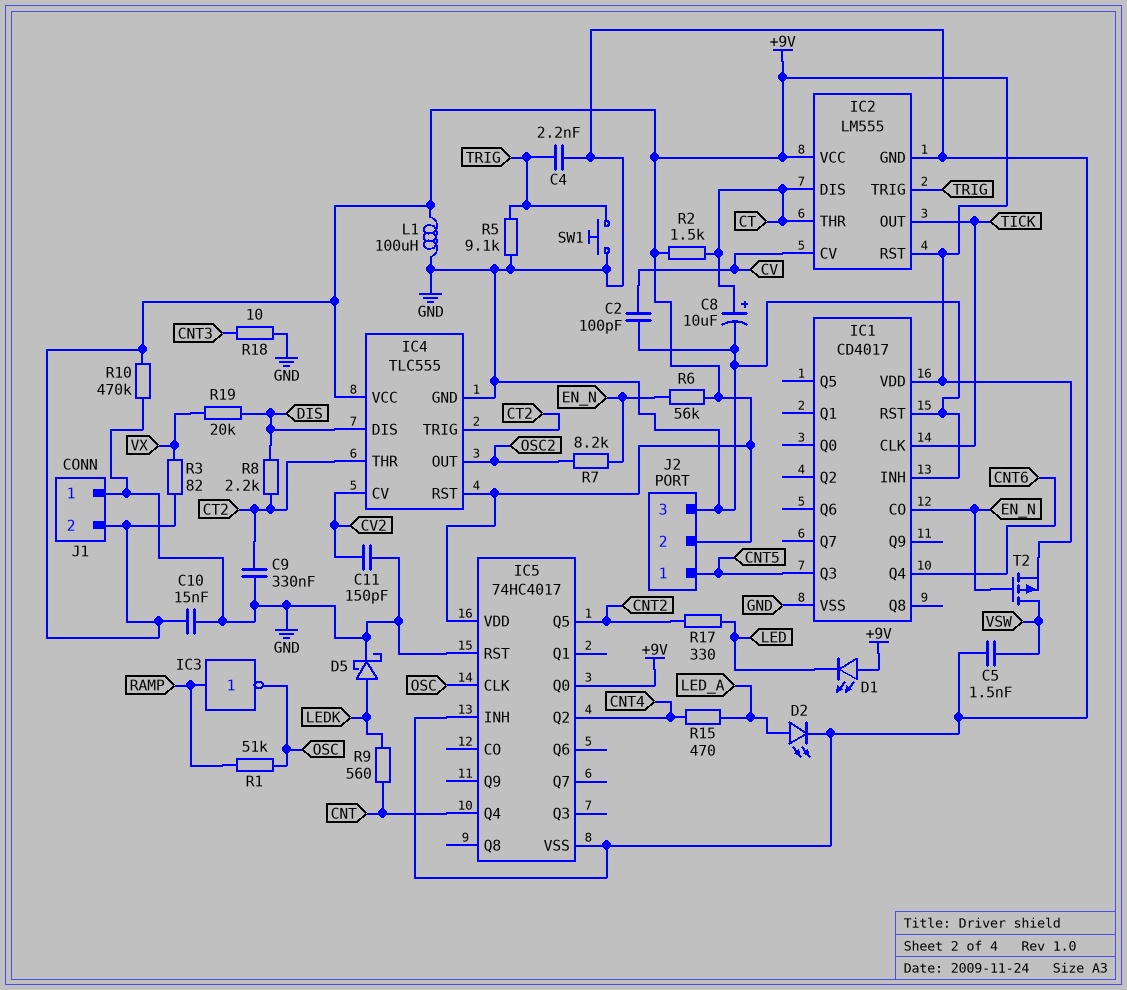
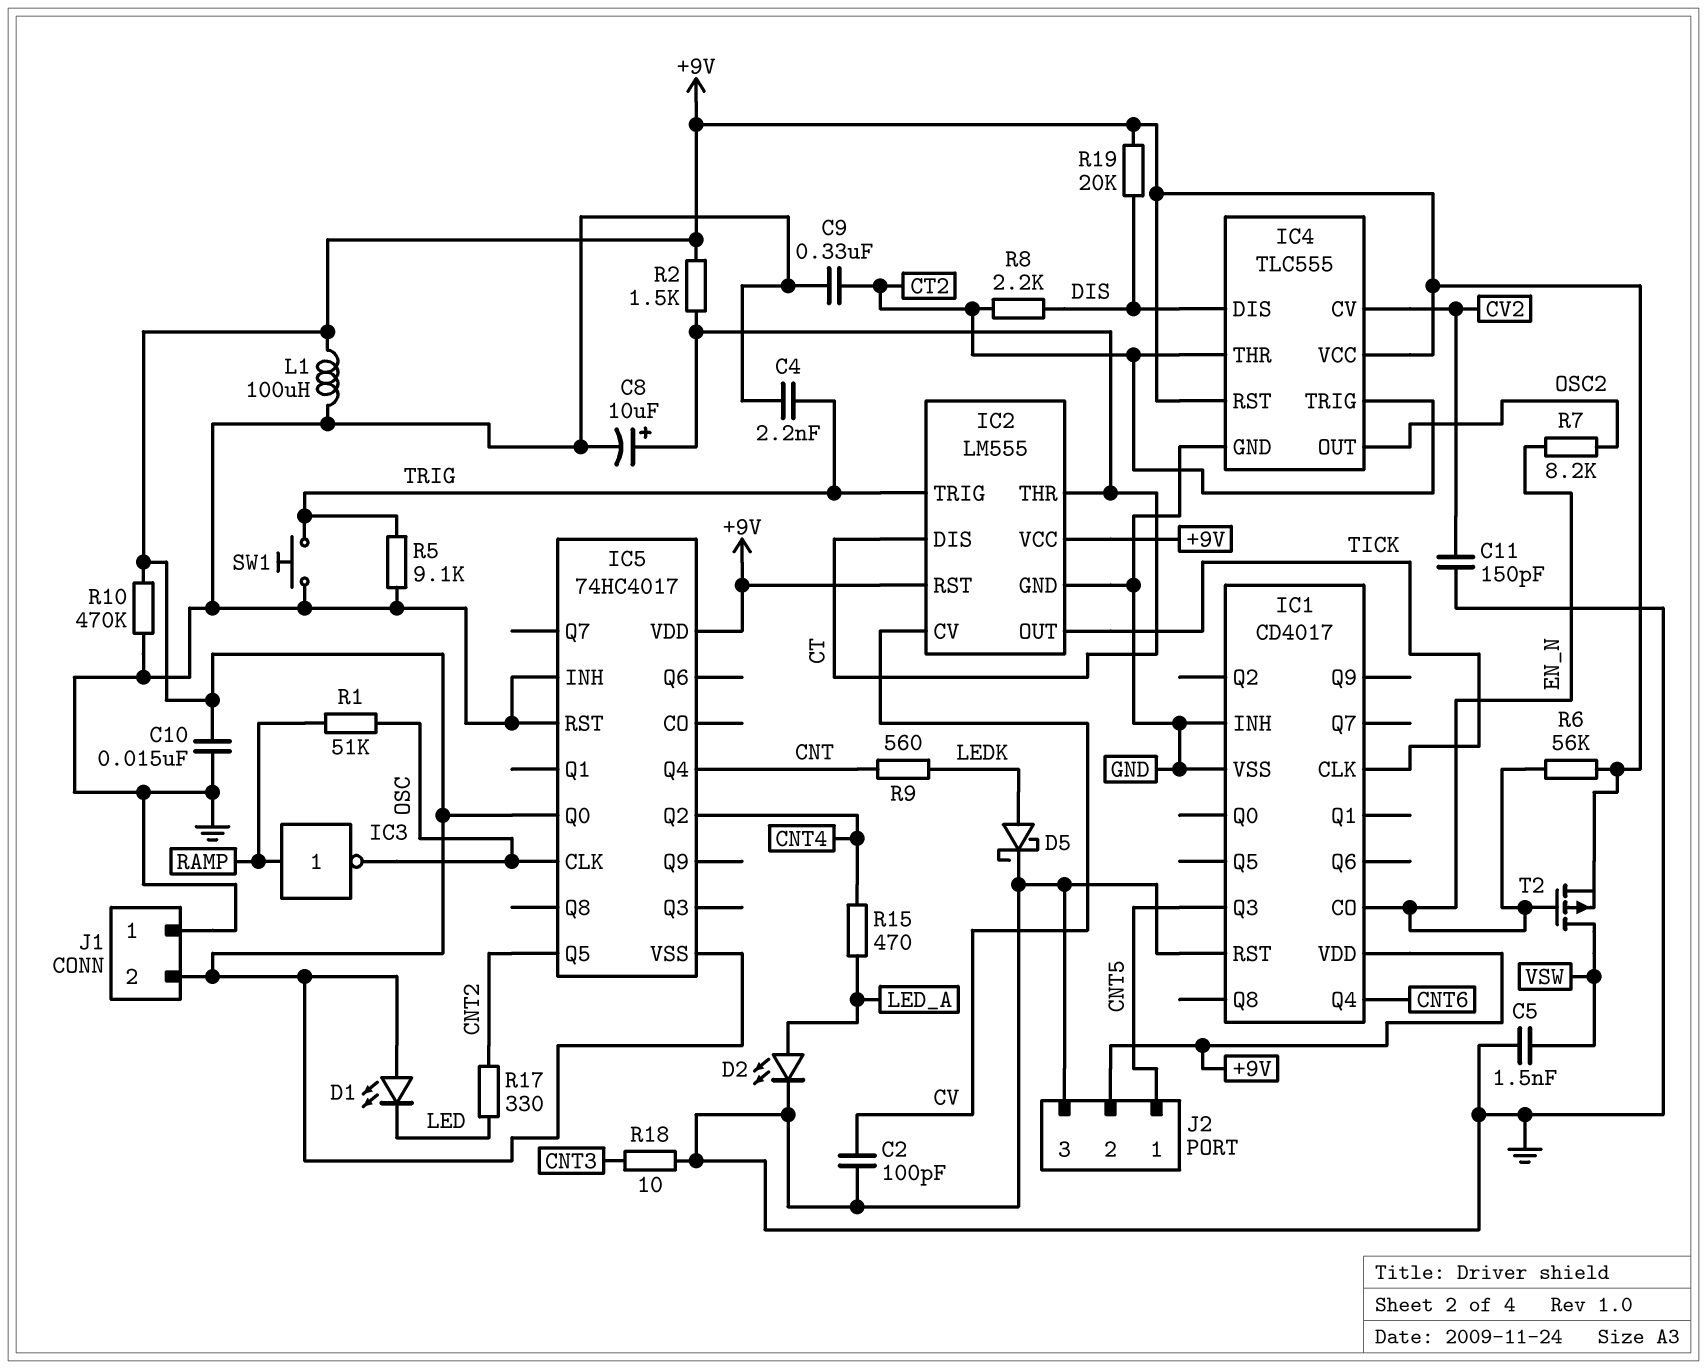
IC5 pin VSS: GND -> +9V
R3: 82 (+9V, VX) -> none
R19: 20k (DIS, VX) -> 20k (+9V, DIS)

